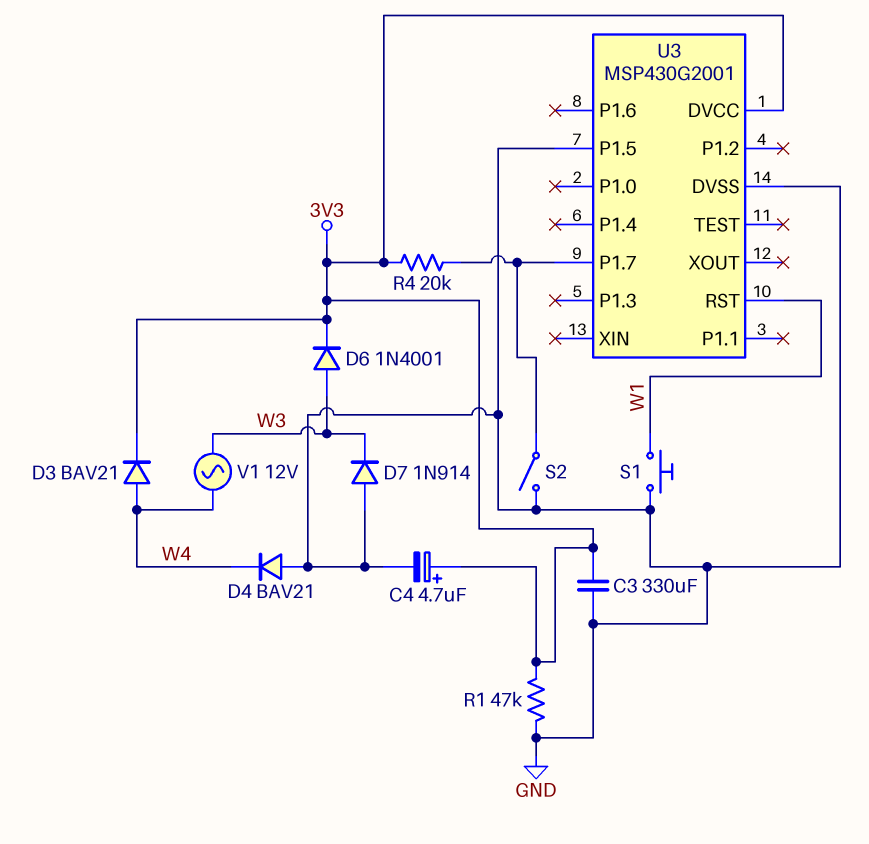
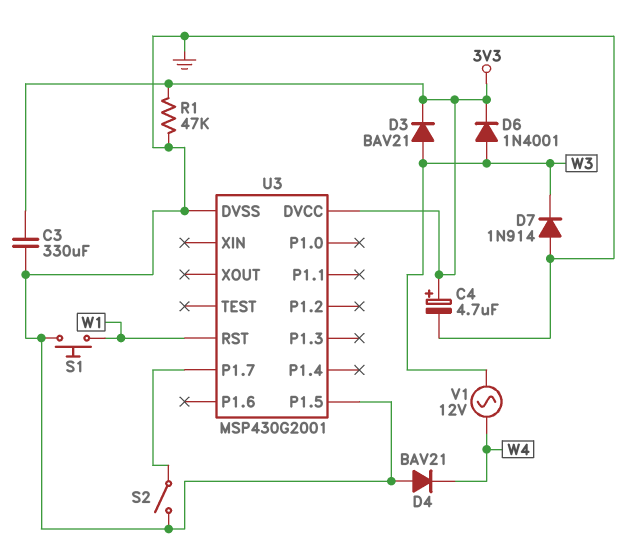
D3: diode BAV21 (A W4, K 3V3) -> diode BAV21 (A W3, K 3V3)
R4: 20k (3V3, U3/P1.7) -> none

